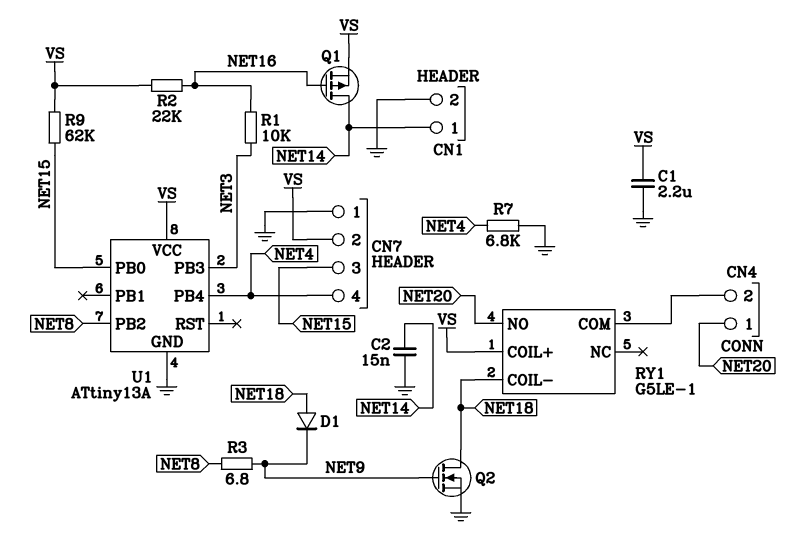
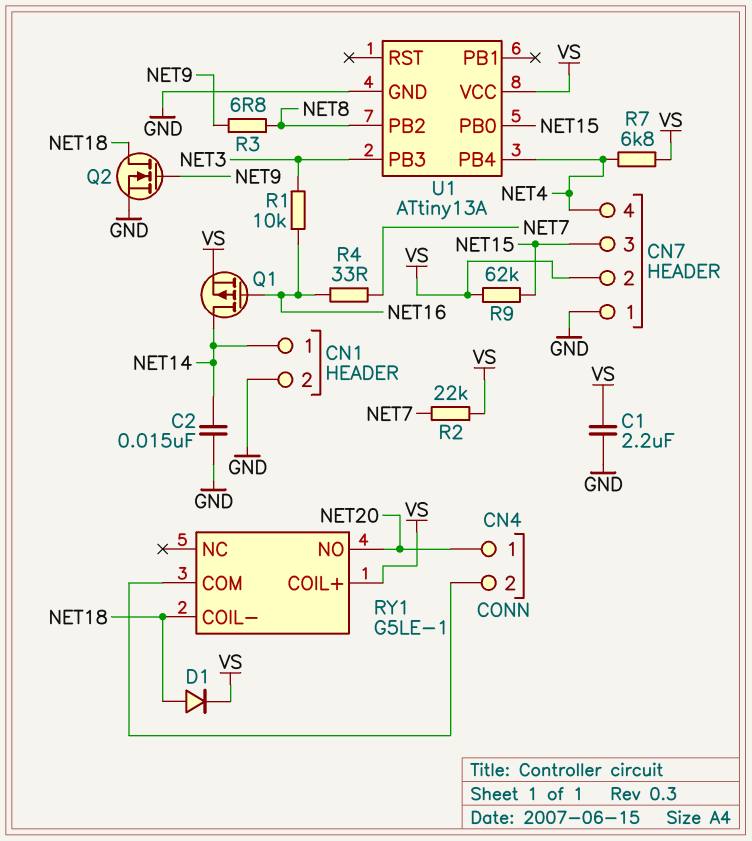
D1: diode (A NET18, K NET9) -> diode (A NET18, K VS)
R2: 22k (NET16, VS) -> 22k (NET7, VS)
R4: none -> 33 (NET7, NET16)
R7: 6.8k (GND, NET4) -> 6.8k (NET4, VS)

